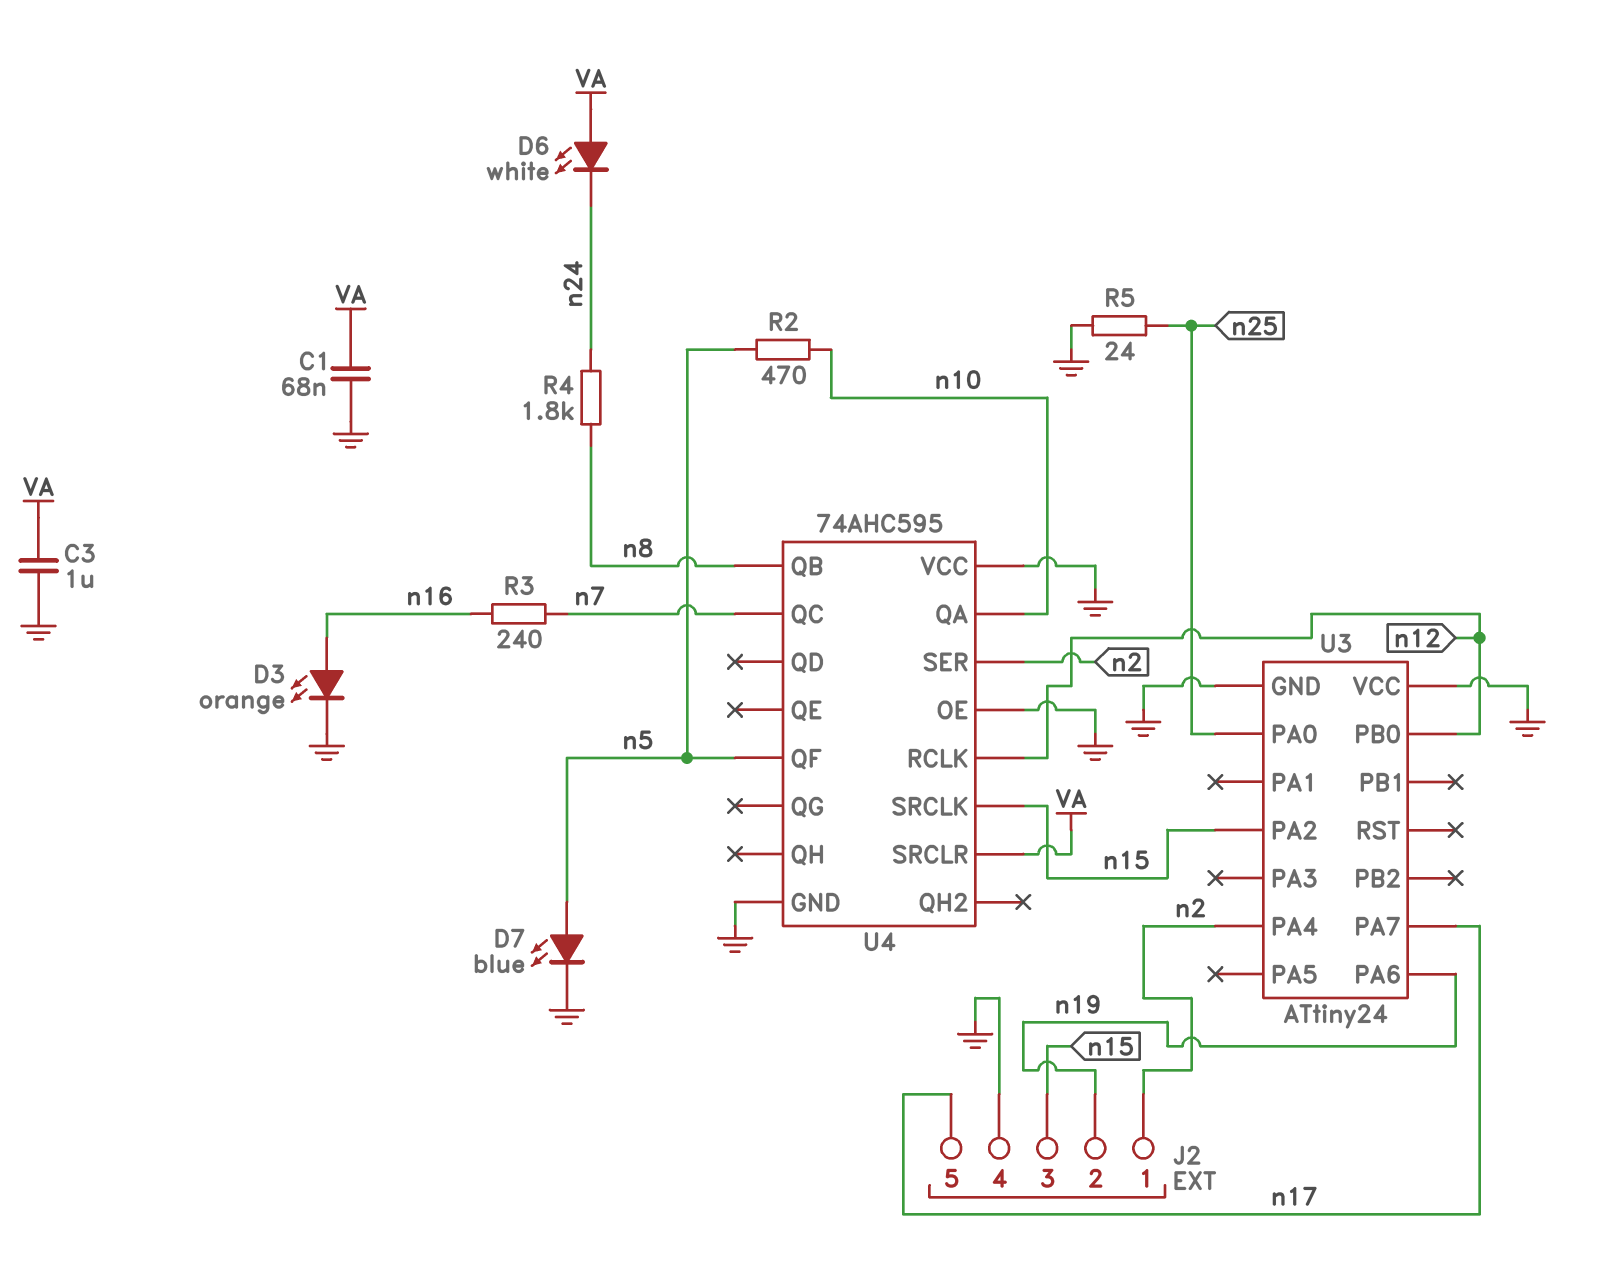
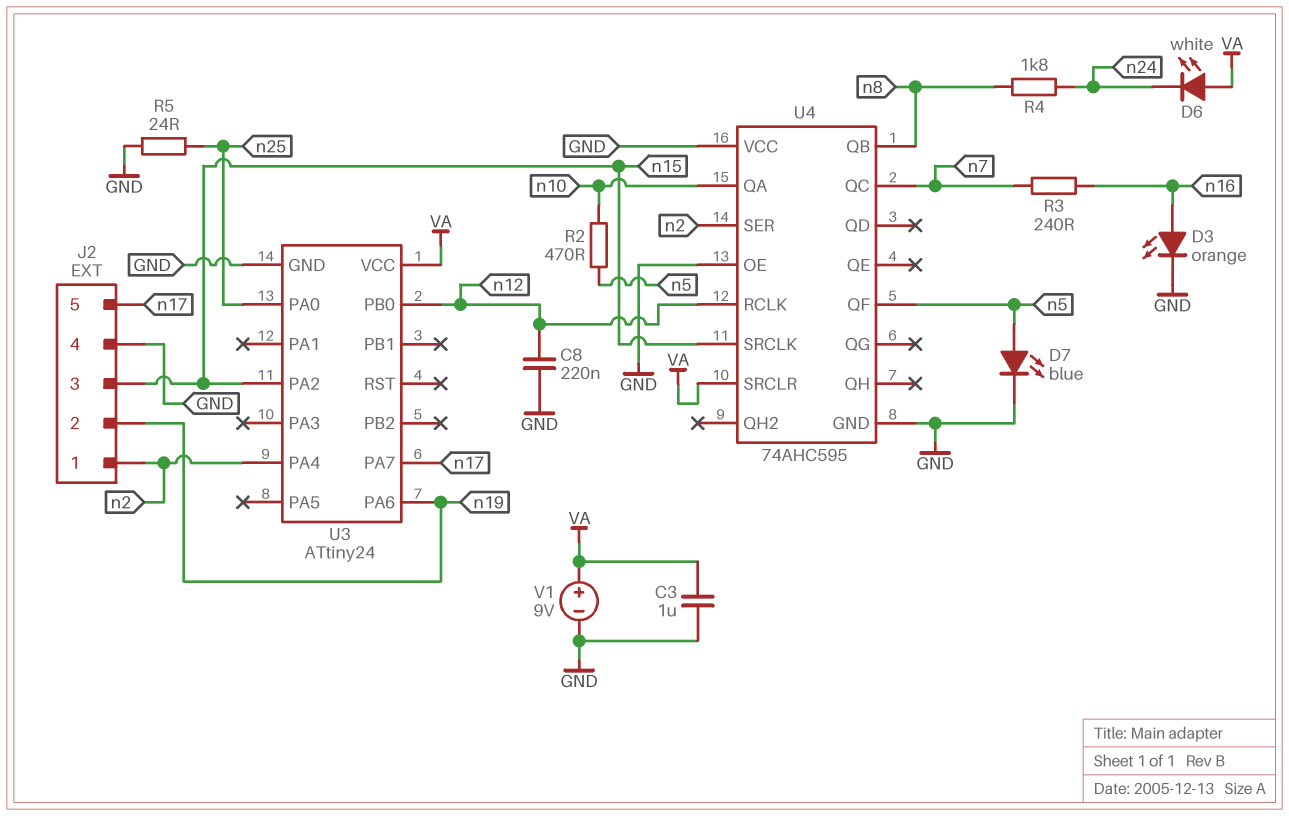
C1: 68nF (GND, VA) -> none
C8: none -> 220nF (GND, n12)
U3 pin VCC: GND -> VA
V1: none -> 9V (plus VA, minus GND)

